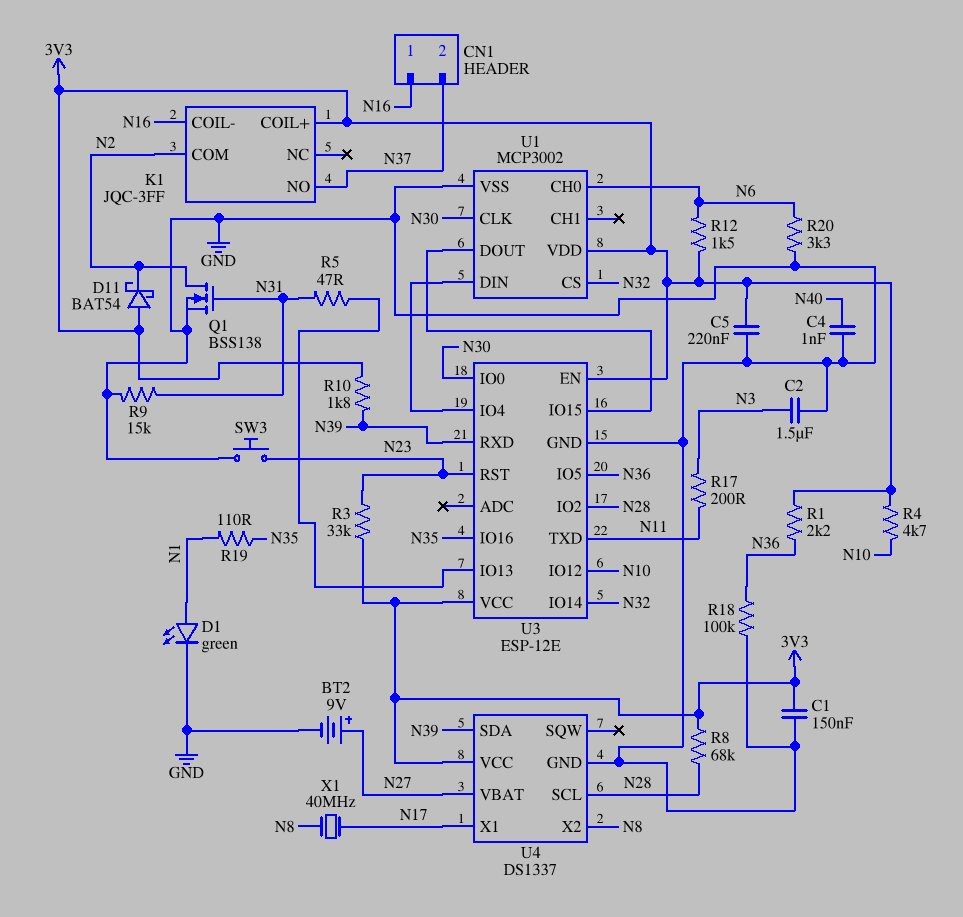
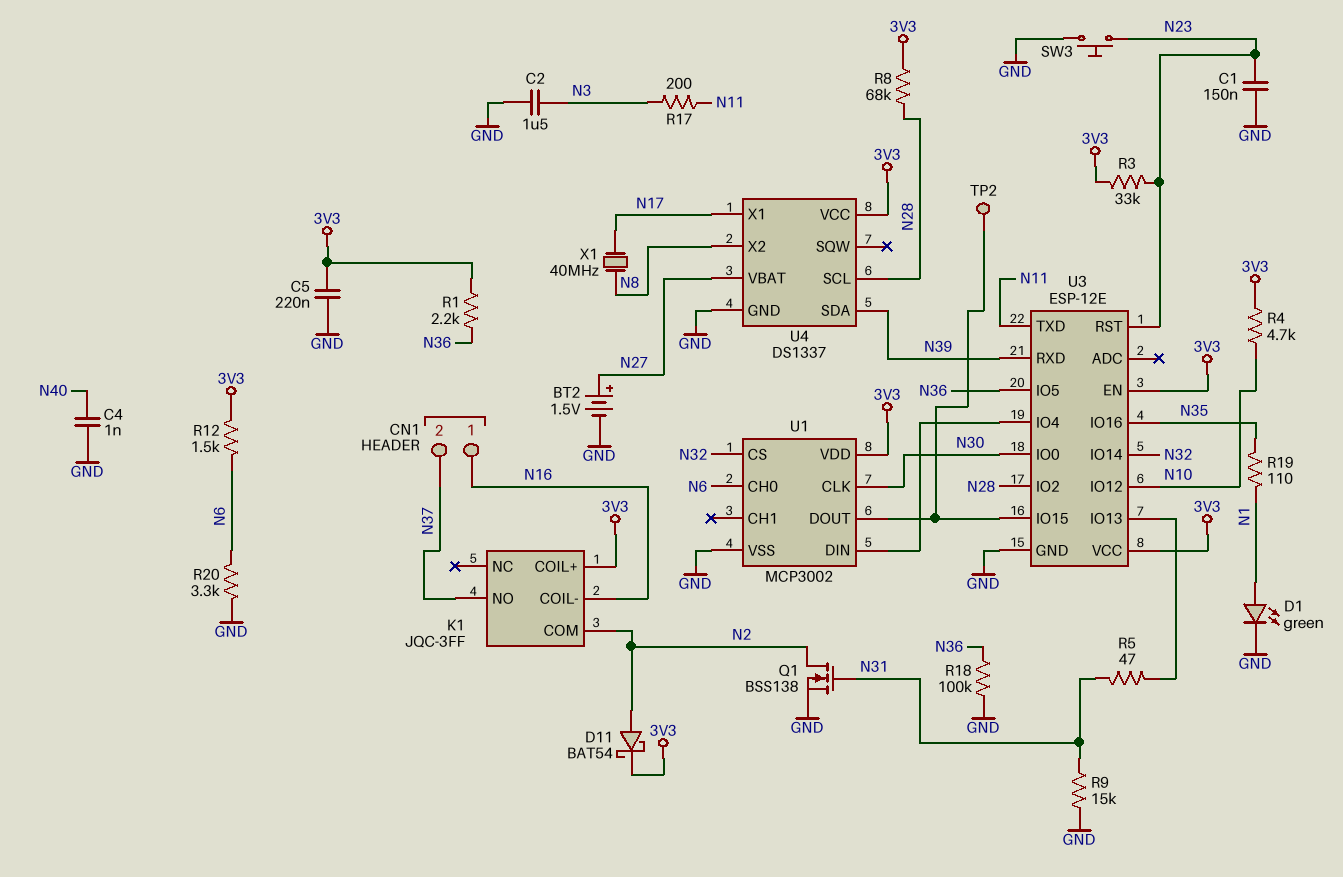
BT2: 9V (plus N27, minus GND) -> 1.5V (plus N27, minus GND)
C1: 150nF (3V3, GND) -> 150nF (GND, N23)
D11: schottky BAT54 (A 3V3, K N2) -> schottky BAT54 (A N2, K 3V3)
R10: 1.8k (3V3, N39) -> none
TP2: none -> test point (U1/DOUT)

